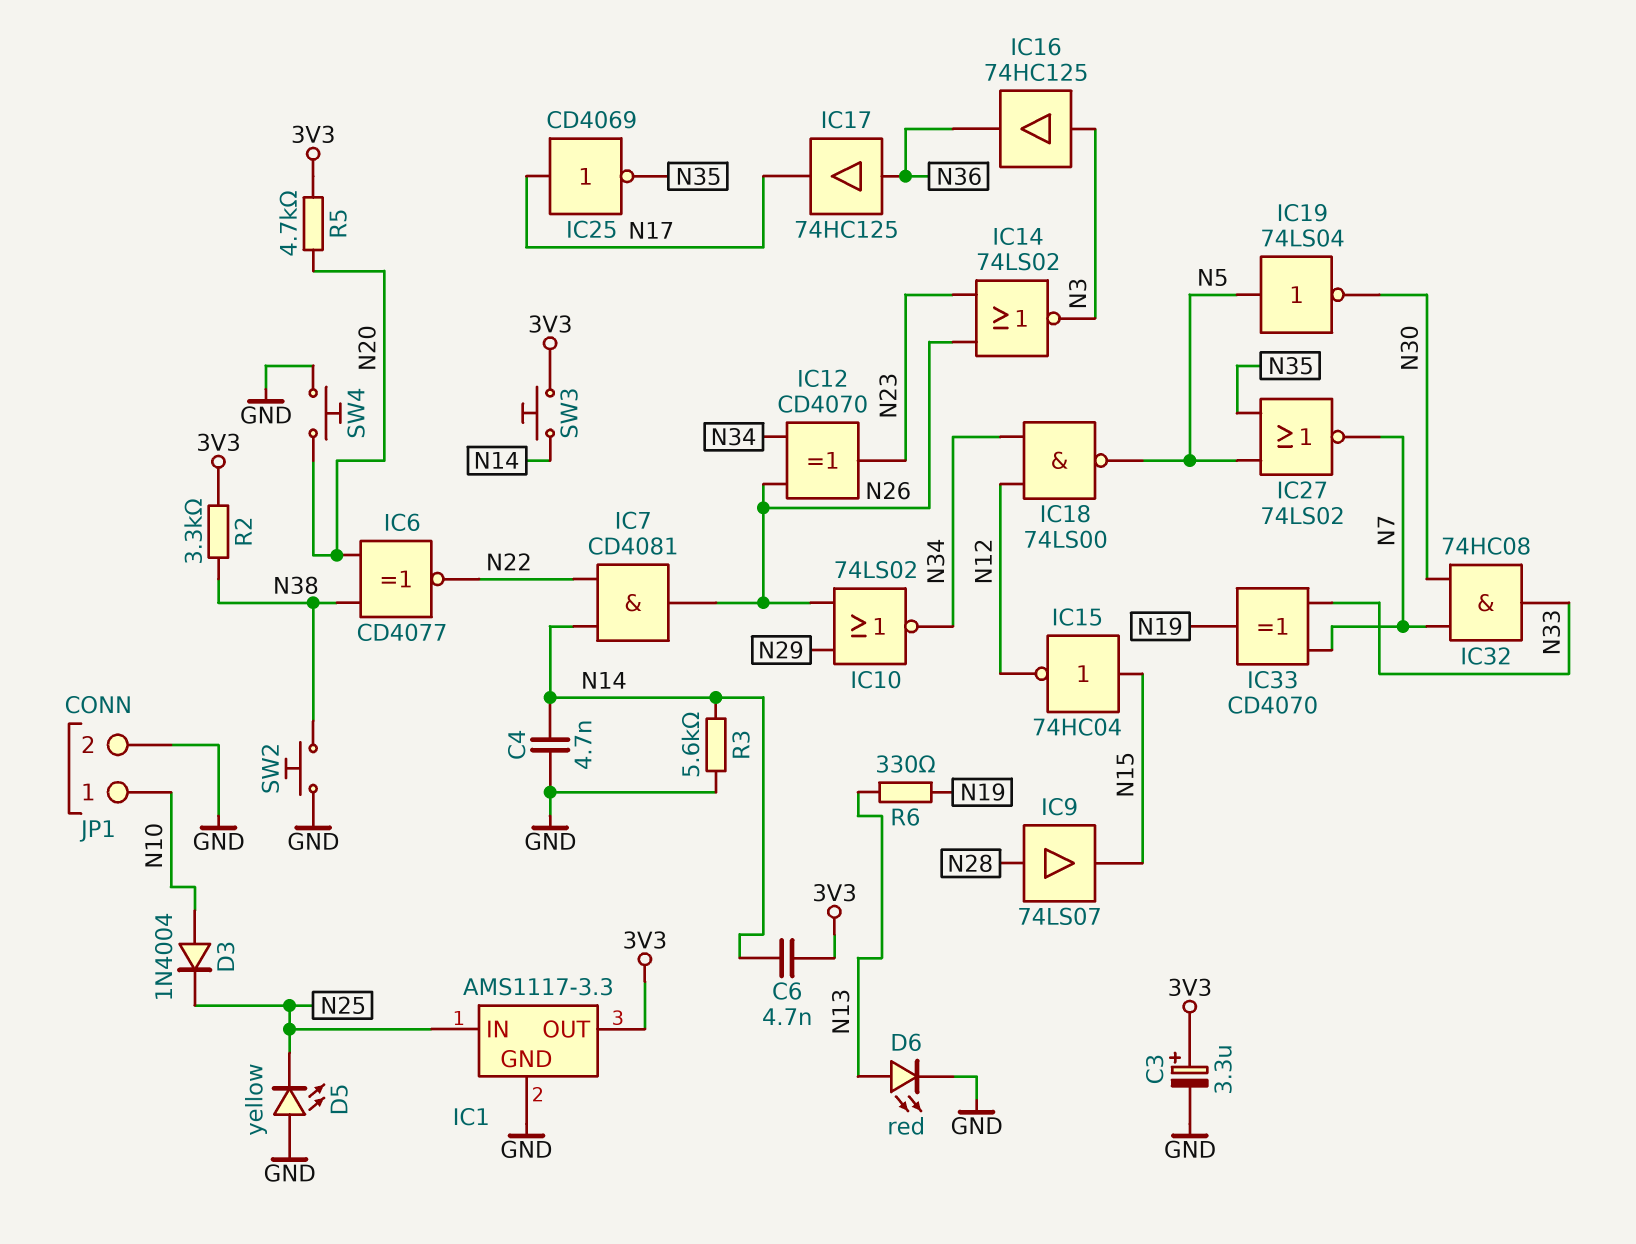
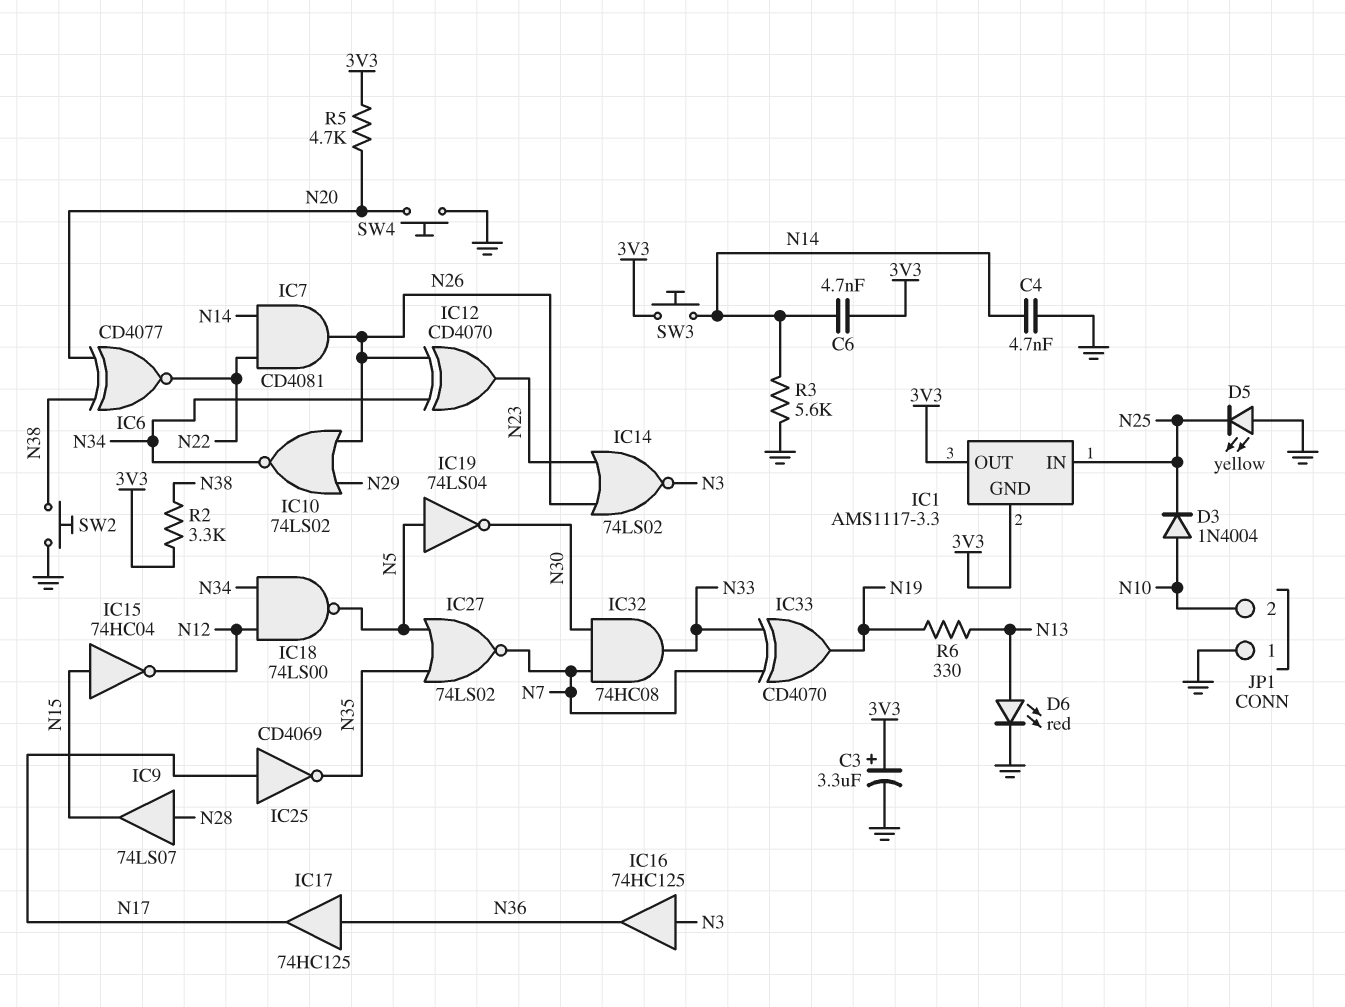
IC1 pin GND: GND -> 3V3
JP1 pin 1: N10 -> GND
JP1 pin 2: GND -> N10

